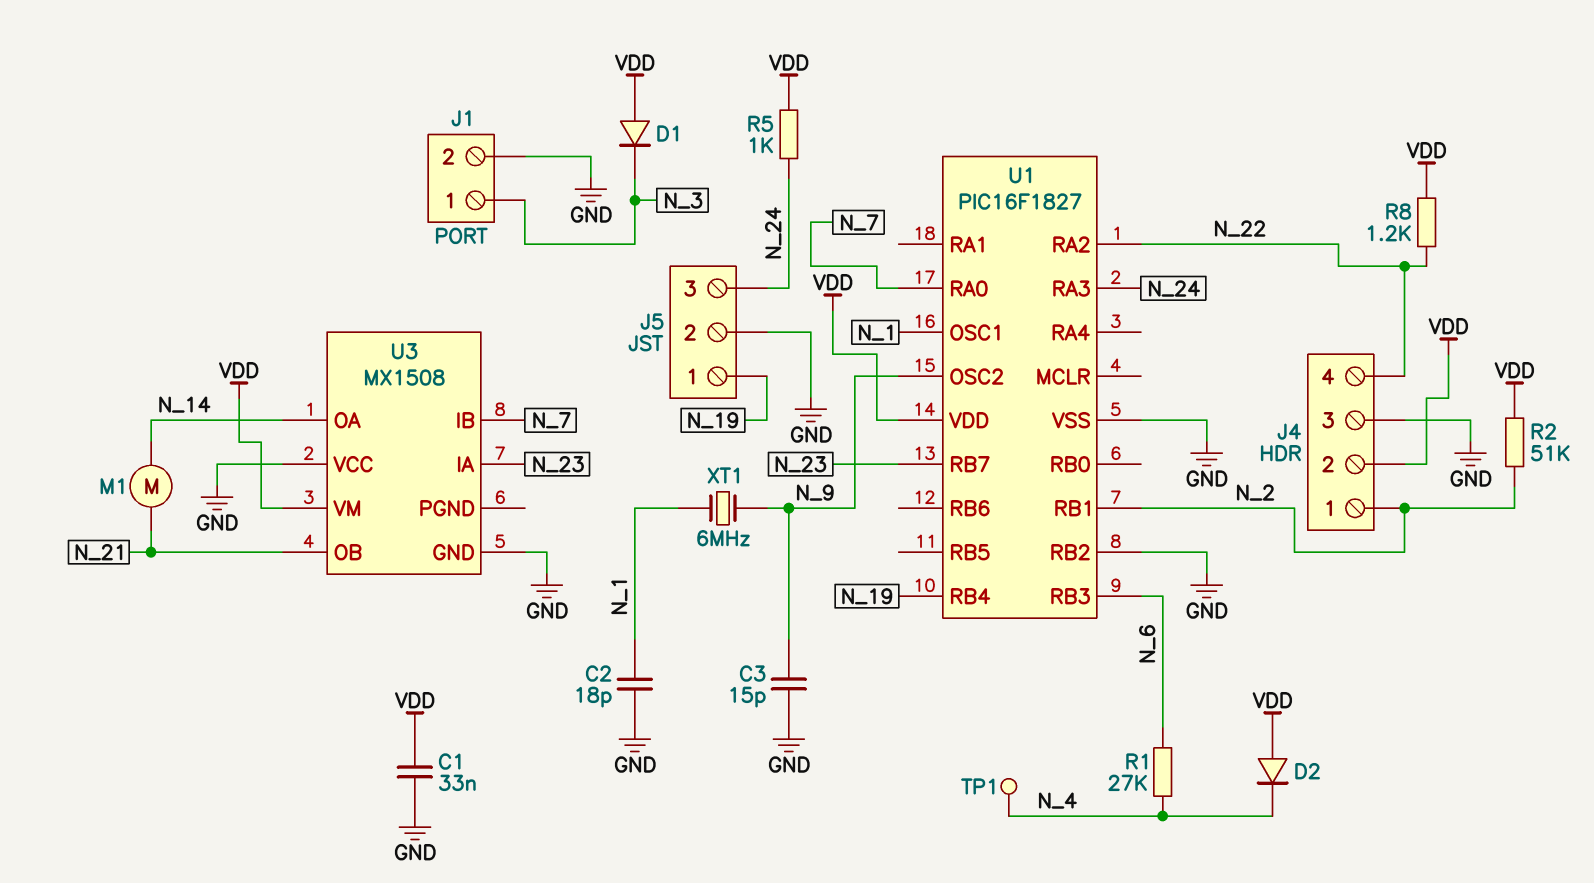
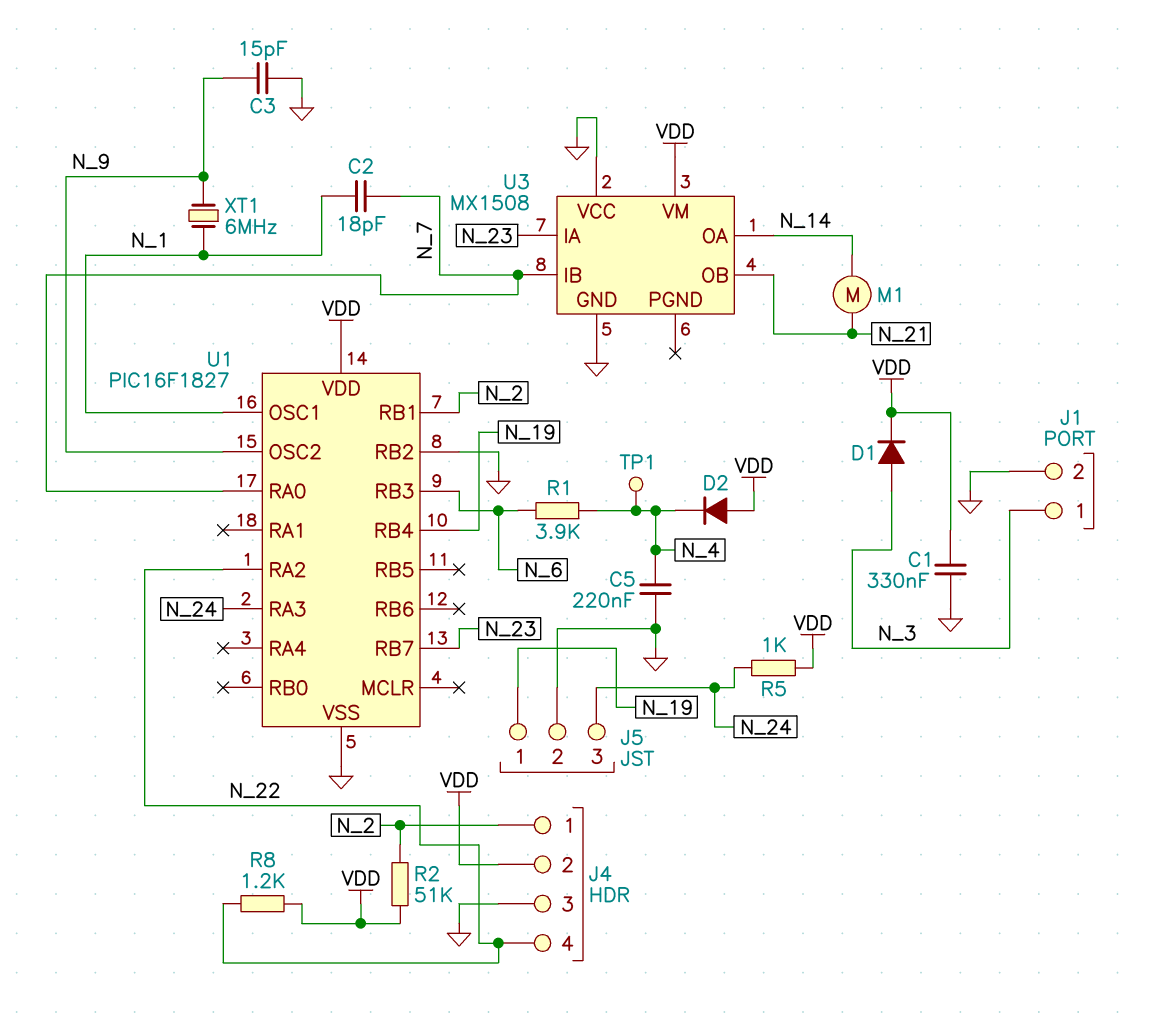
C1: 33nF (GND, VDD) -> 330nF (GND, VDD)
C2: 18pF (GND, N_1) -> 18pF (N_1, N_7)
C5: none -> 220nF (GND, N_4)
D1: diode (A VDD, K N_3) -> diode (A N_3, K VDD)
R1: 27k (N_4, N_6) -> 3.9k (N_4, N_6)

